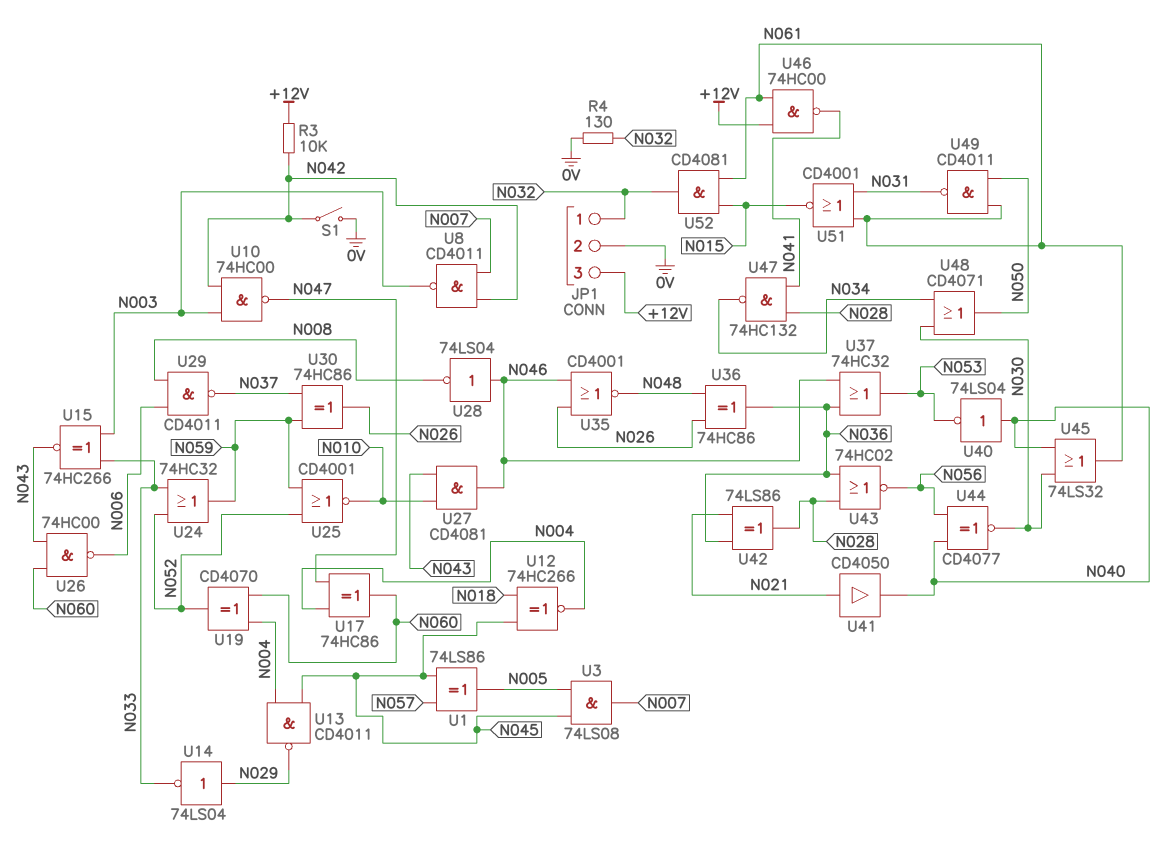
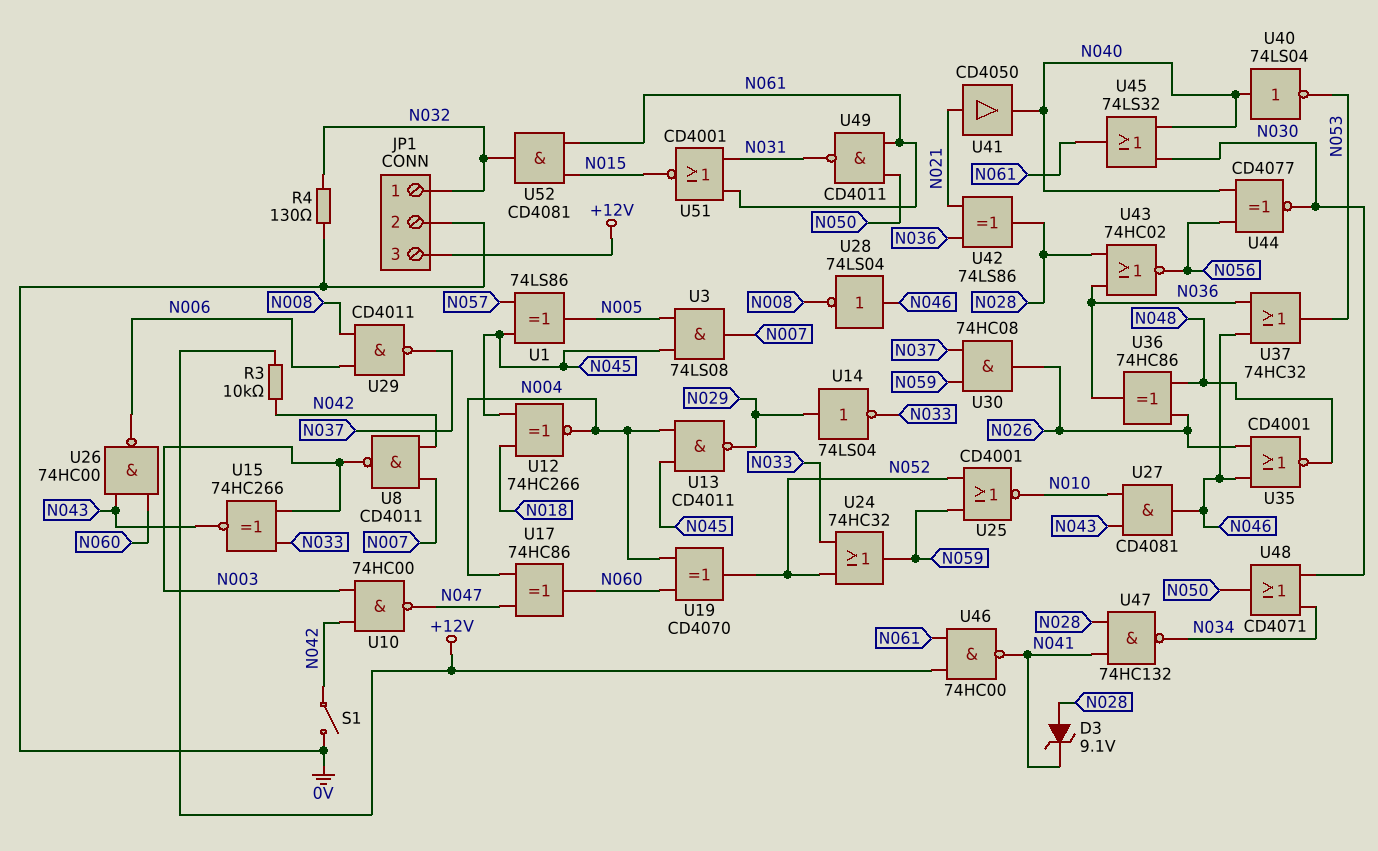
D3: none -> zener 9.1V (A N028, K N041)
U30: XOR 74HC86 (in N037, in N059, out N026) -> AND 74HC08 (in N037, in N059, out N026)

